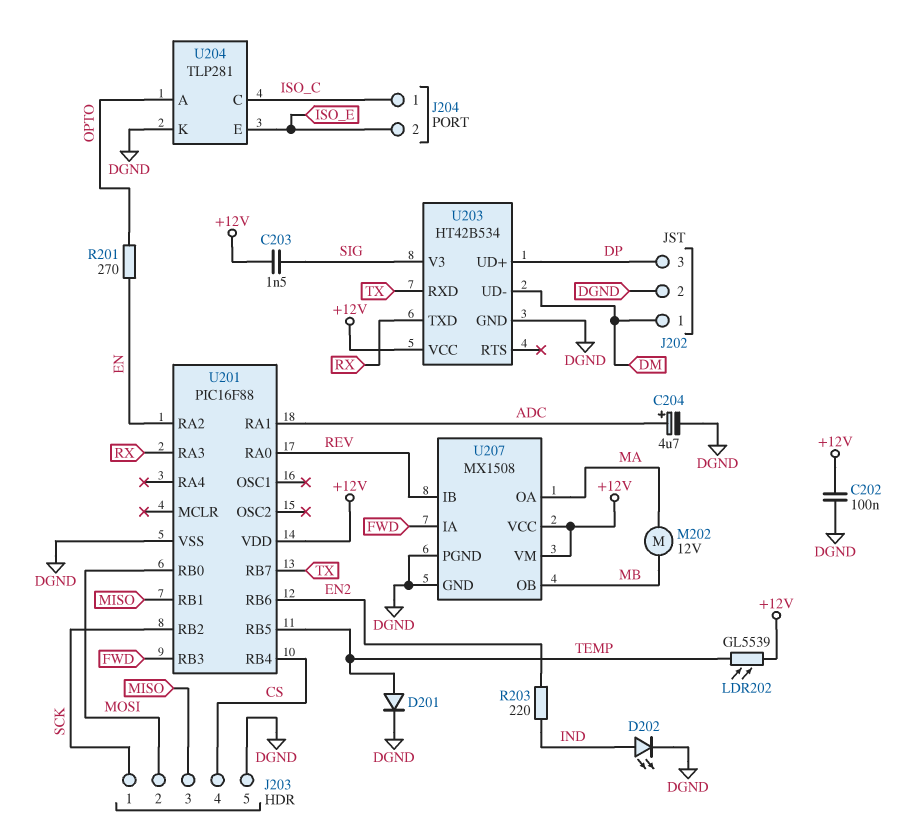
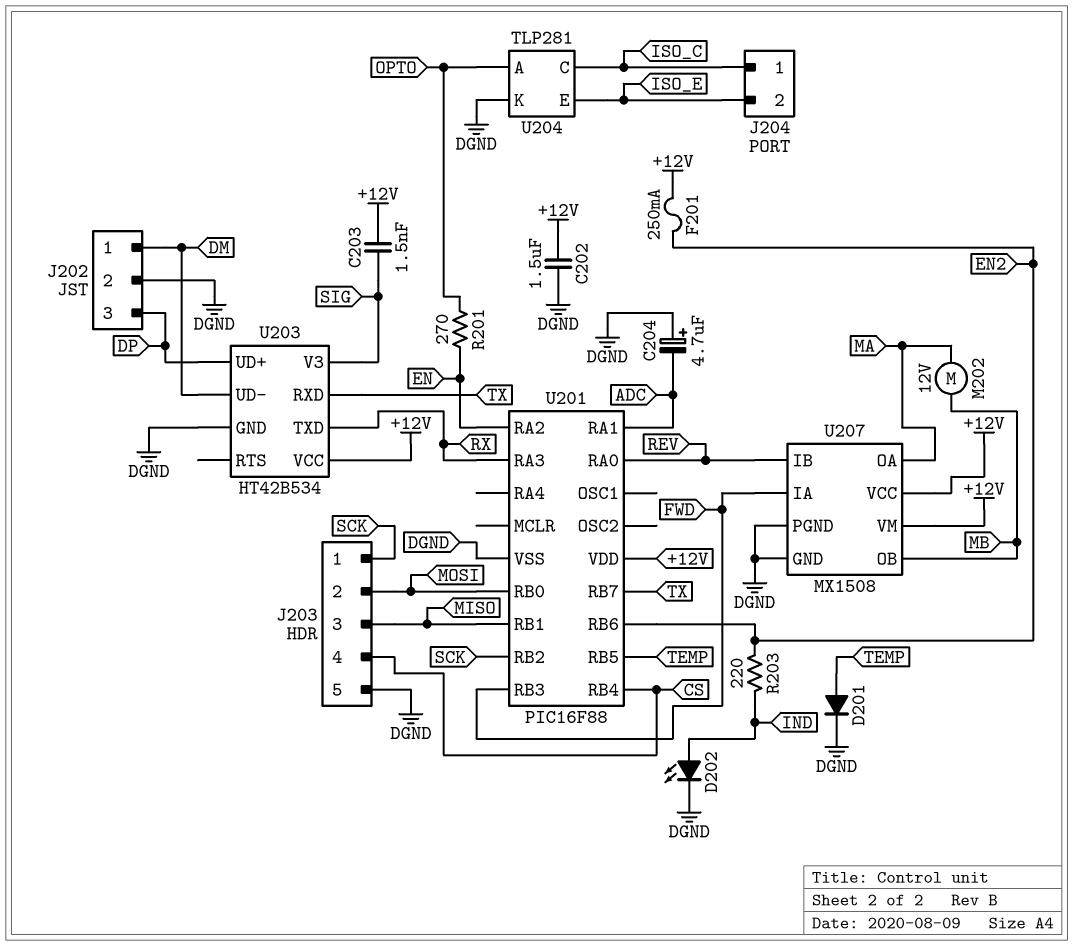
C202: 100nF (+12V, DGND) -> 1.5uF (+12V, DGND)
C204: 4.7uF (plus ADC, minus DGND) -> 4.7uF (plus DGND, minus ADC)
F201: none -> 250mA (+12V, EN2)
LDR202: GL5539 (+12V, TEMP) -> none

